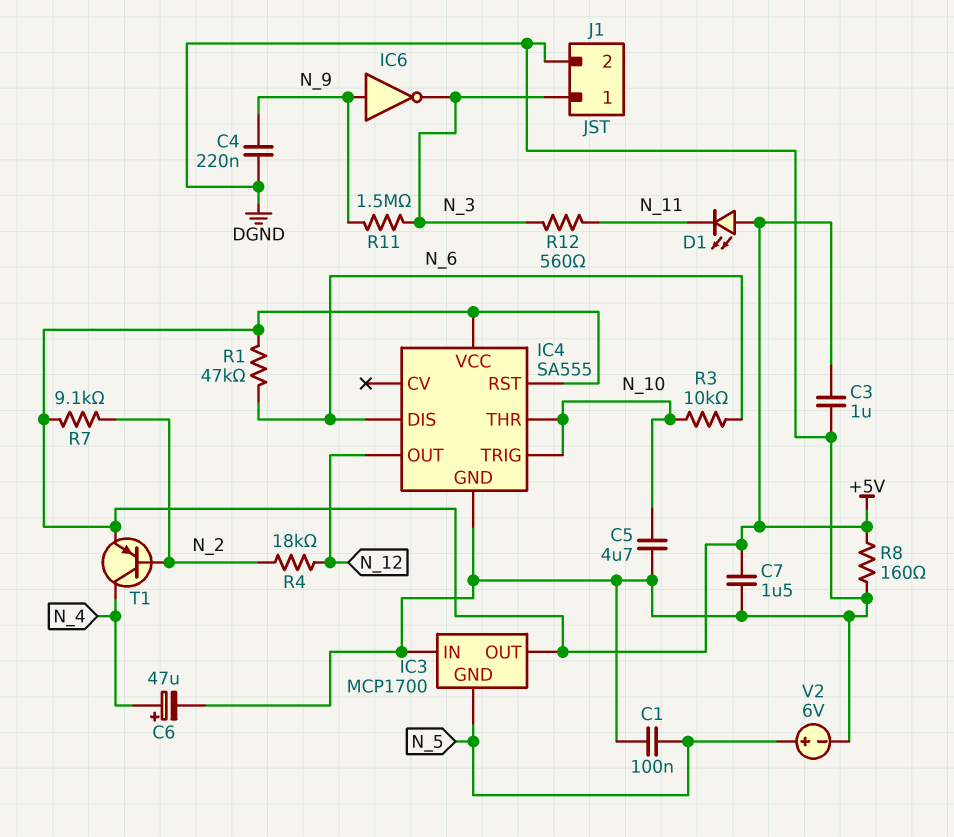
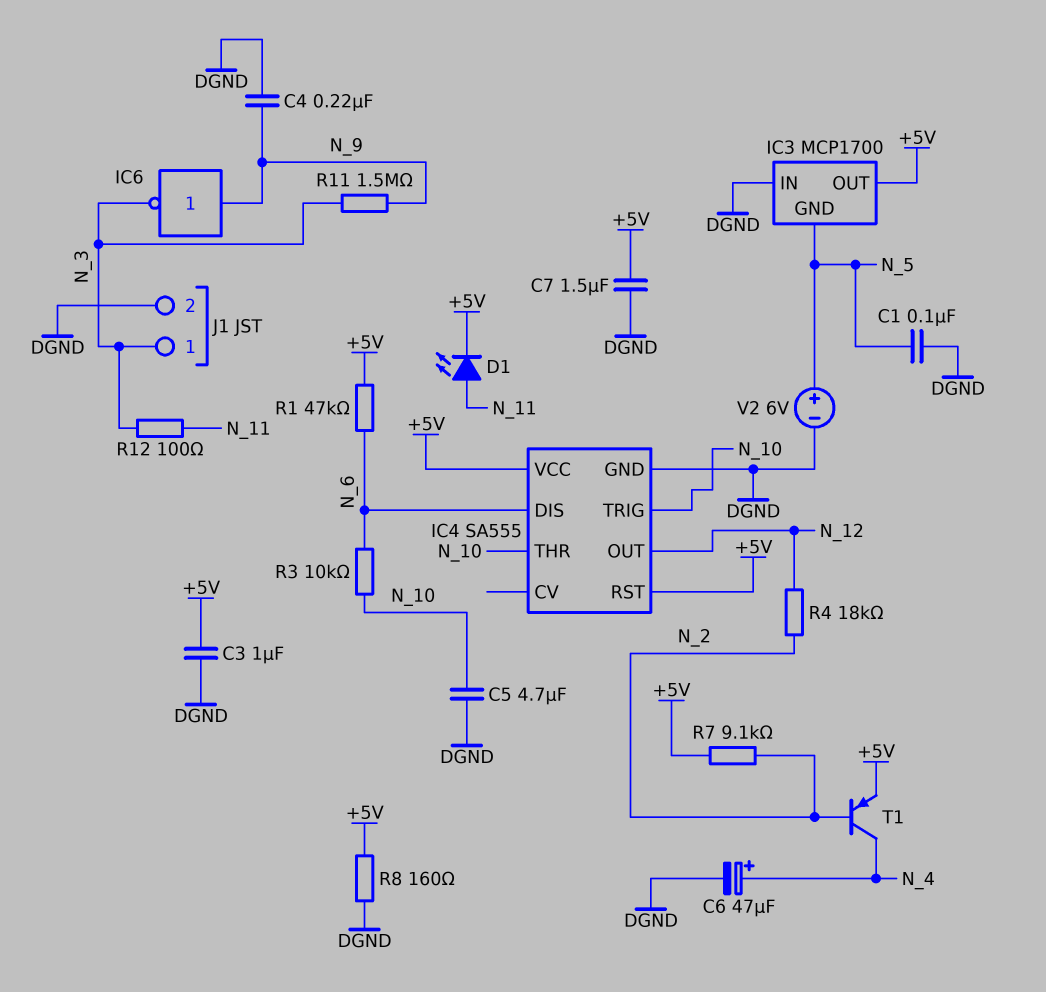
D1: LED (A +5V, K N_11) -> LED (A N_11, K +5V)
R12: 560 (N_3, N_11) -> 100 (N_3, N_11)

